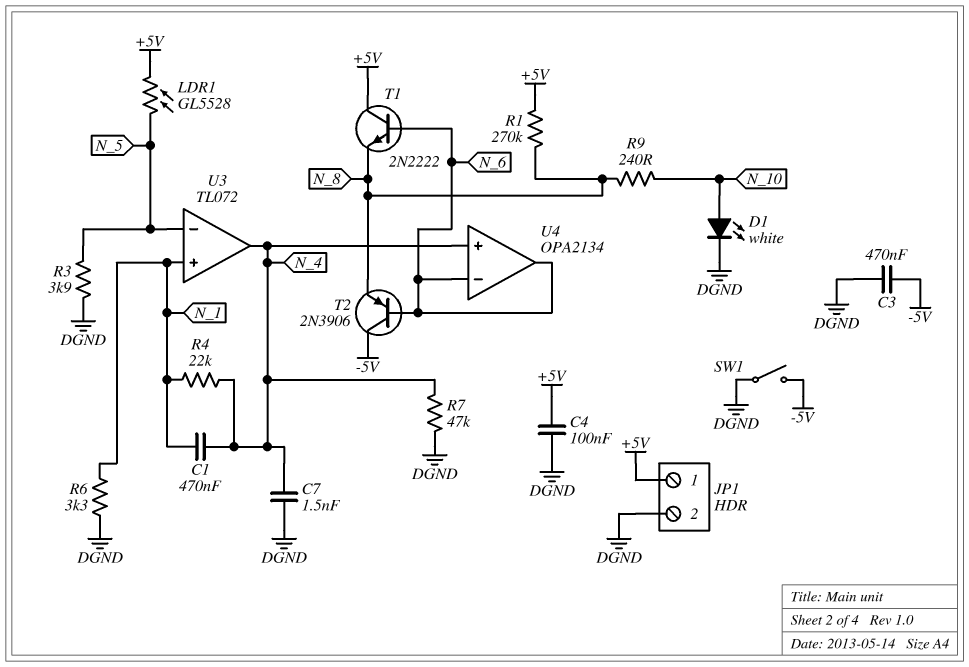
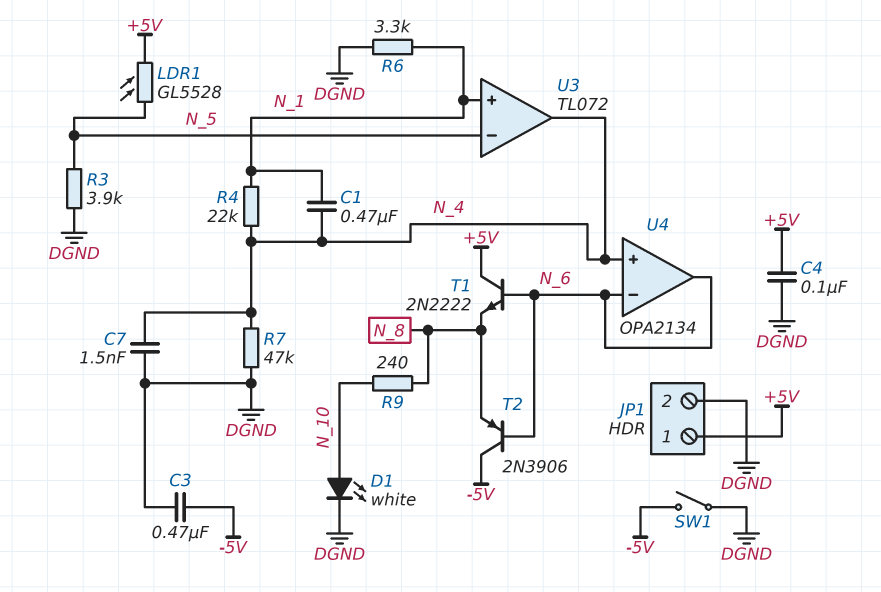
R1: 270k (+5V, N_8) -> none

